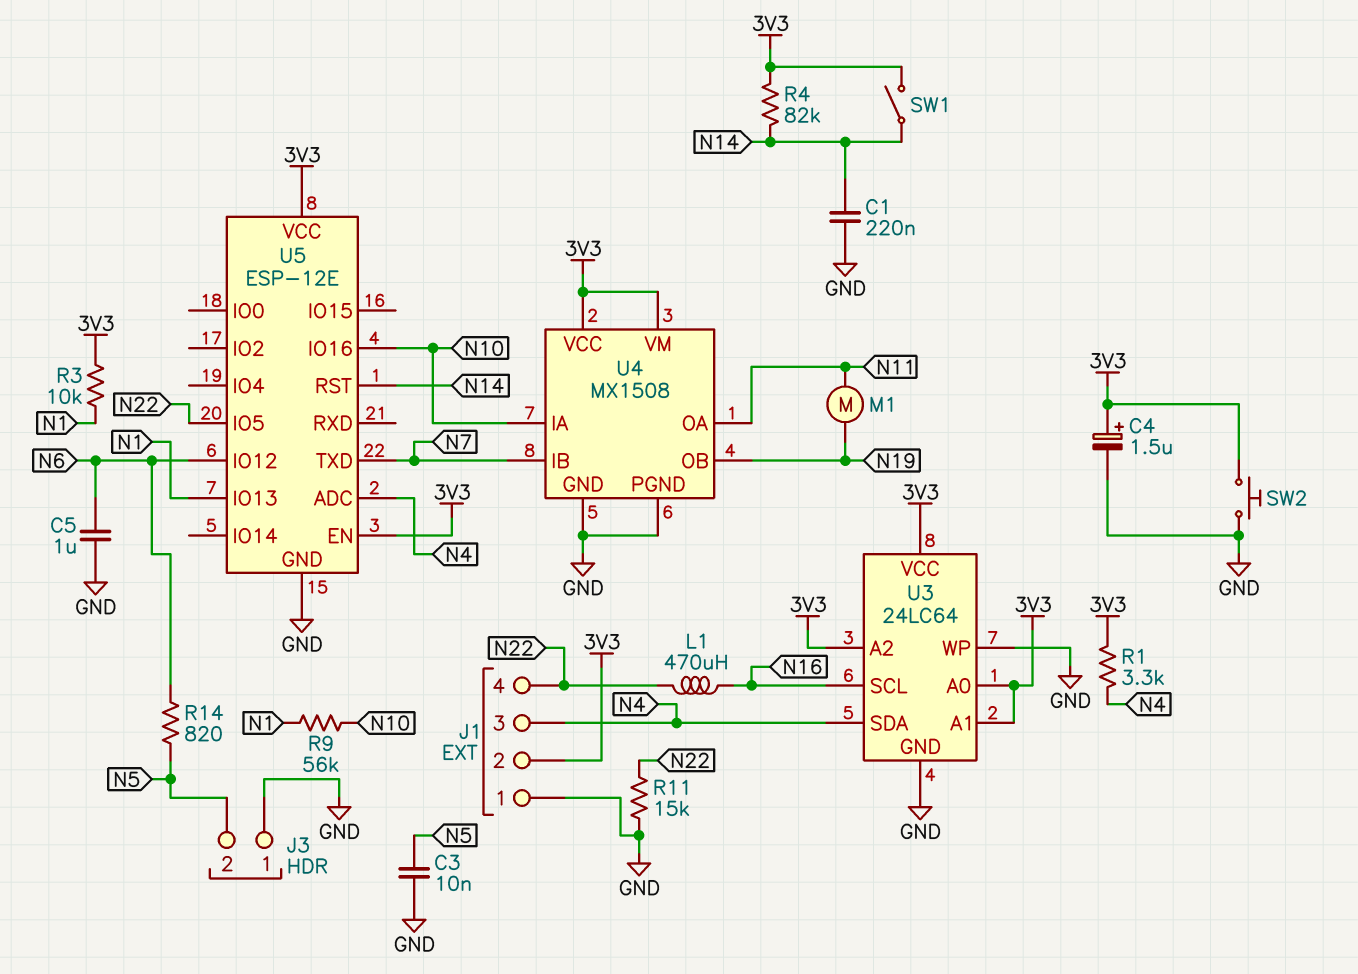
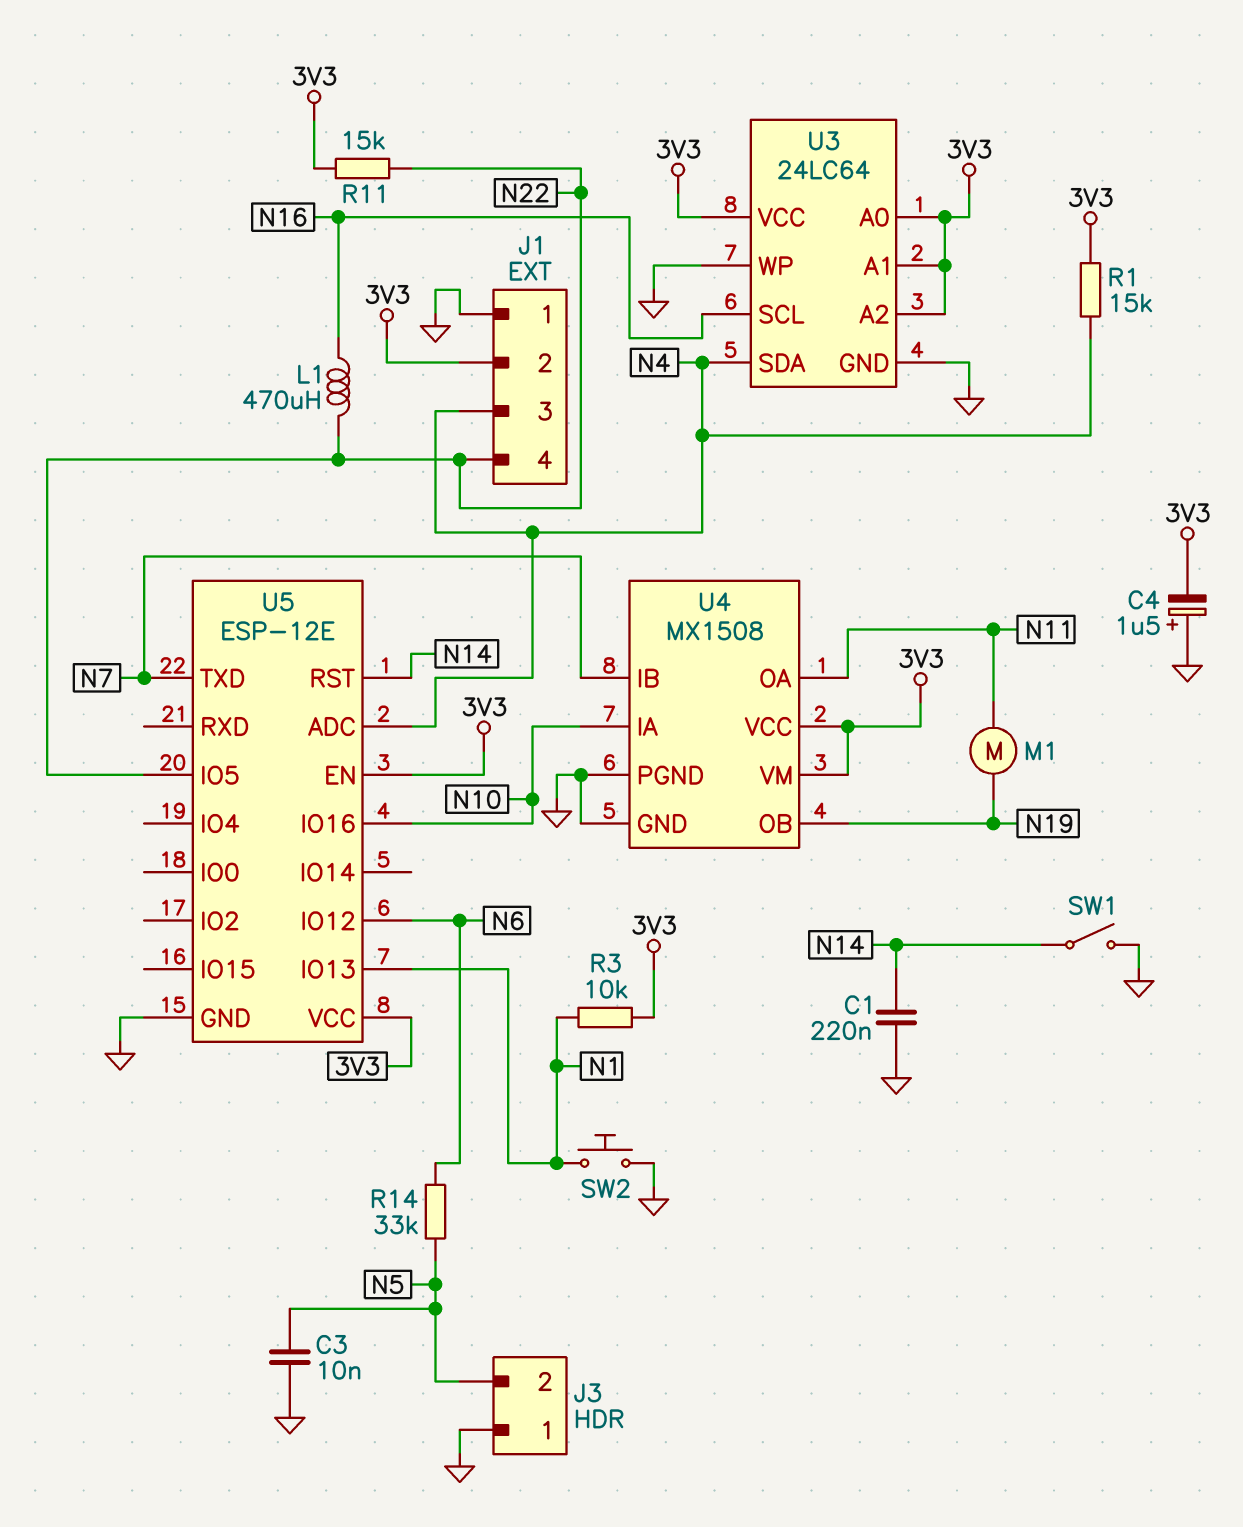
C4: 1.5uF (plus 3V3, minus GND) -> 1.5uF (plus GND, minus 3V3)
C5: 1uF (GND, N6) -> none
R1: 3.3k (3V3, N4) -> 15k (3V3, N4)
R4: 82k (3V3, N14) -> none
R9: 56k (N1, N10) -> none
R11: 15k (GND, N22) -> 15k (3V3, N22)
R14: 820 (N5, N6) -> 33k (N5, N6)
SW1: switch (3V3, N14) -> switch (GND, N14)
SW2: button (3V3, GND) -> button (GND, N1)

